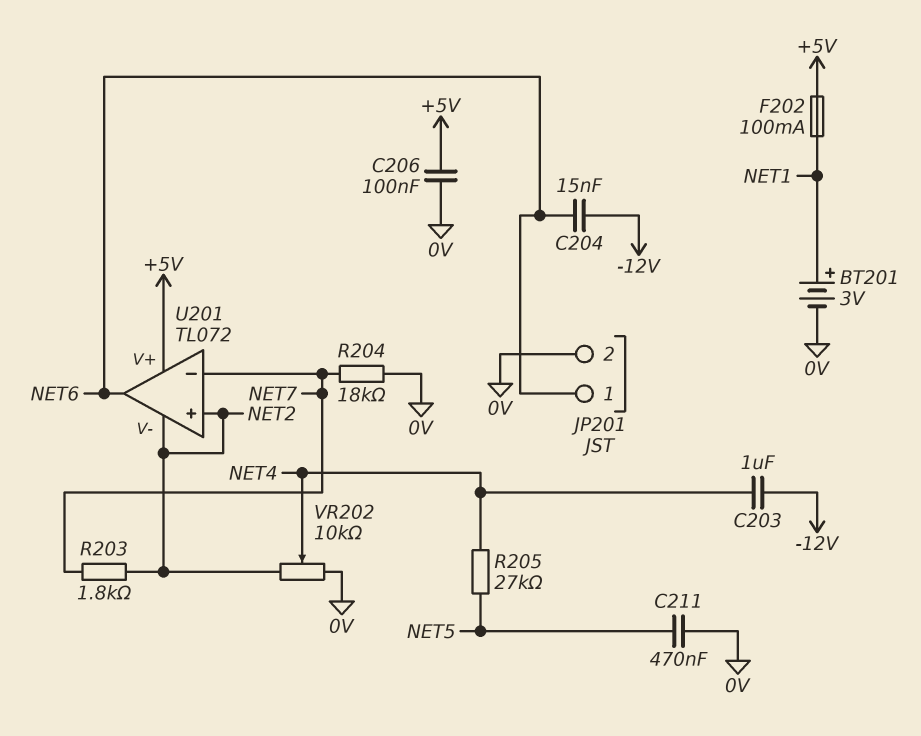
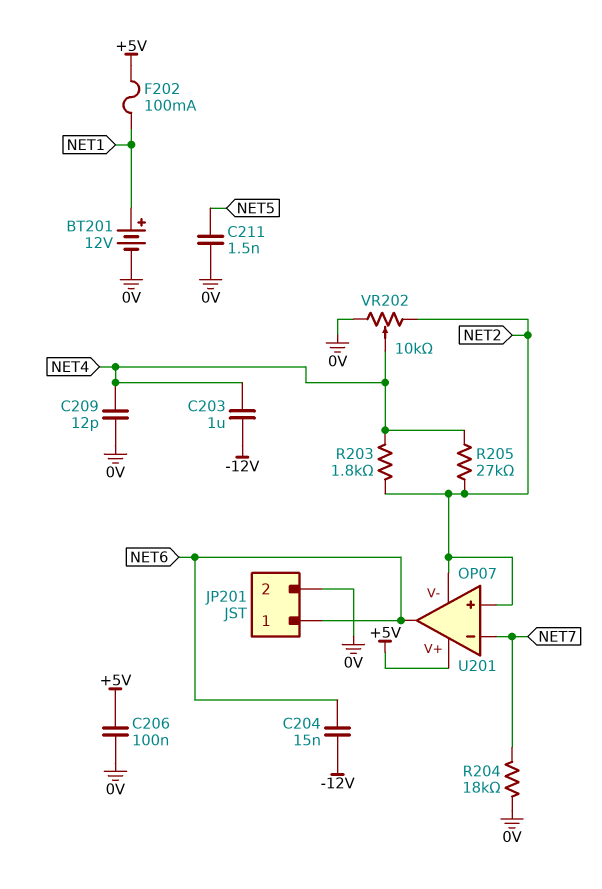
BT201: 3V (plus NET1, minus 0V) -> 12V (plus NET1, minus 0V)
C209: none -> 12pF (0V, NET4)
C211: 470nF (0V, NET5) -> 1.5nF (0V, NET5)
R203: 1.8k (NET2, NET7) -> 1.8k (NET2, NET4)
R205: 27k (NET4, NET5) -> 27k (NET2, NET4)
U201: TL072 -> OP07

